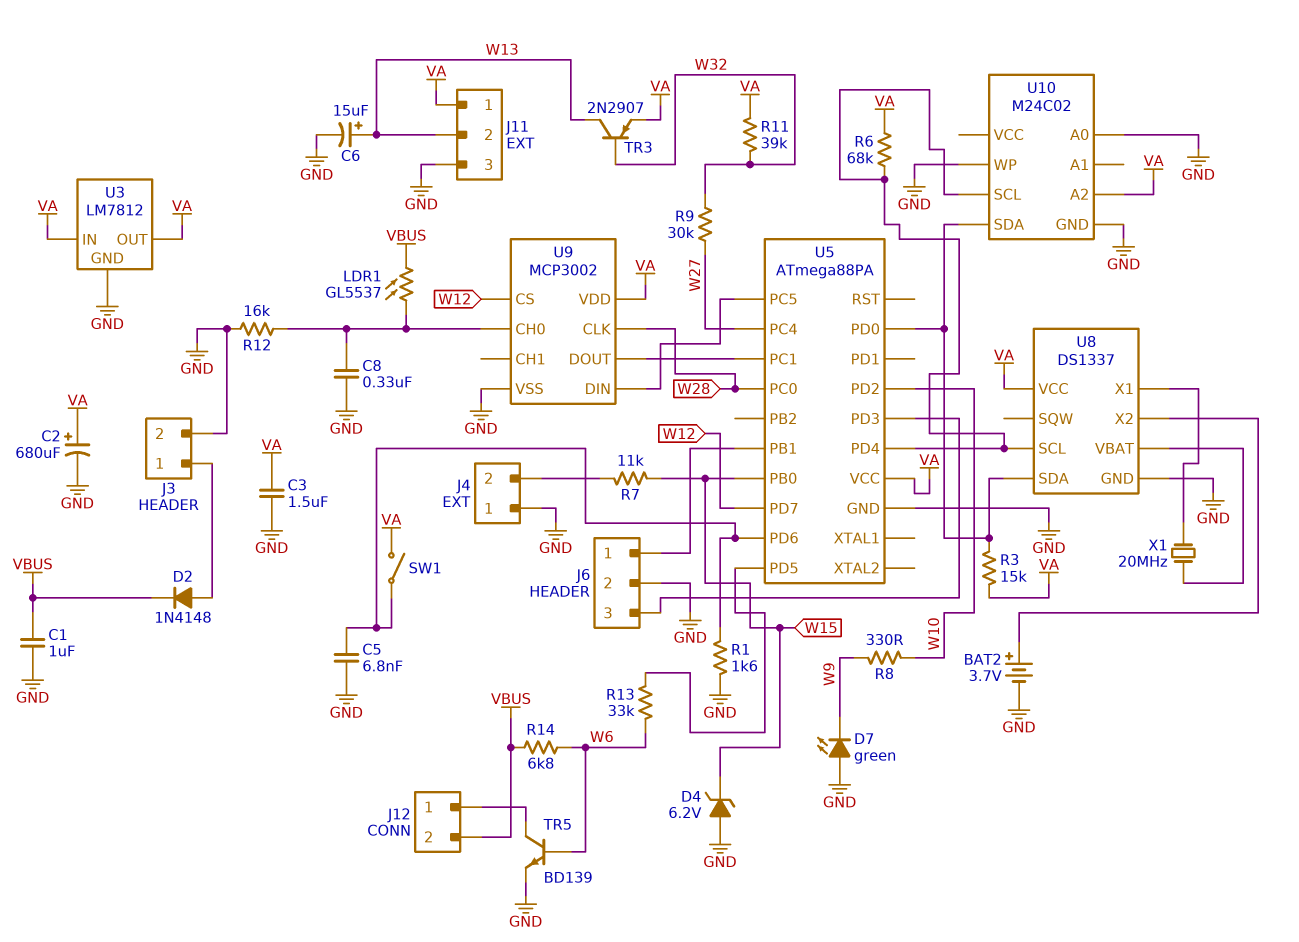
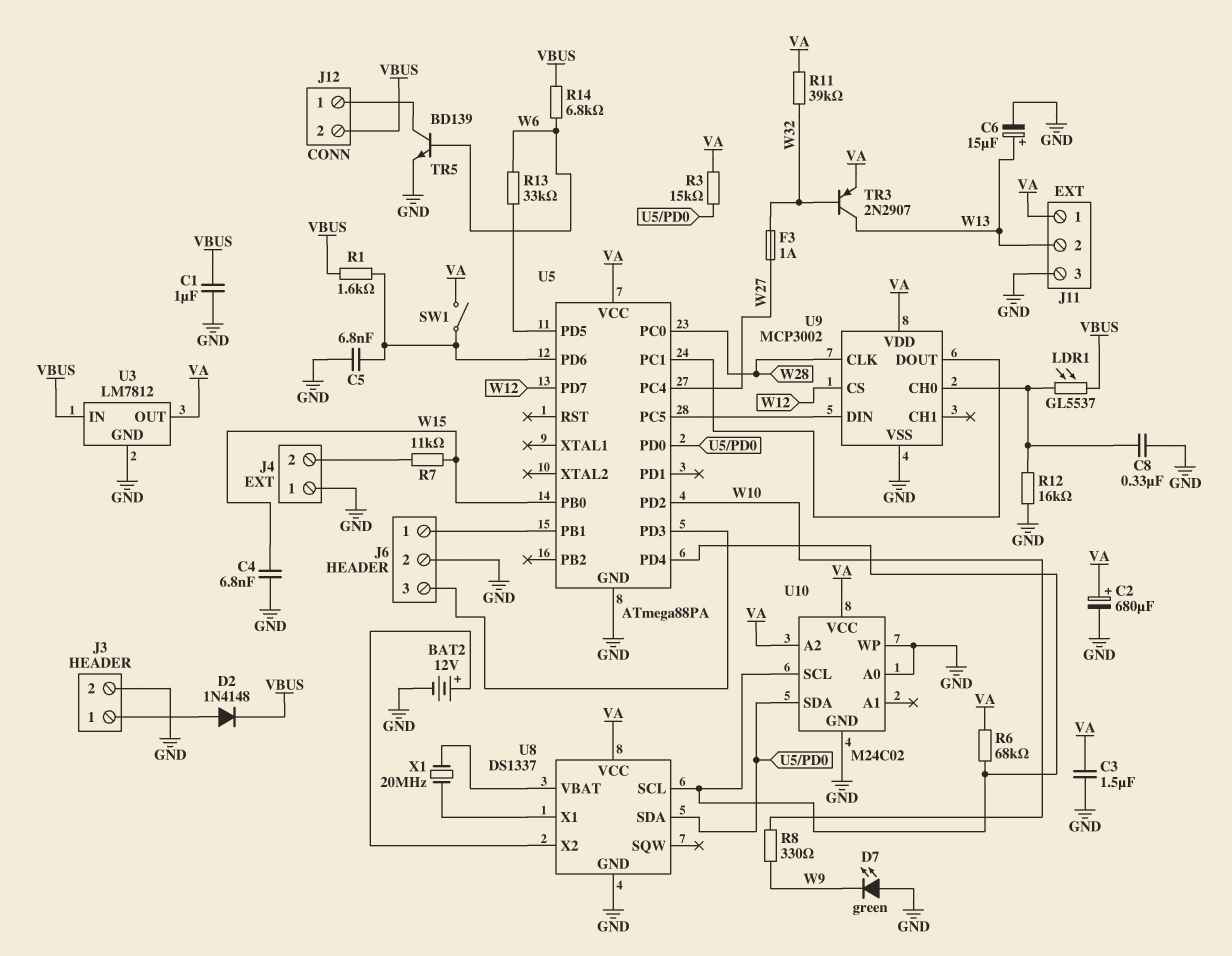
BAT2: 3.7V (plus U8/X2, minus GND) -> 12V (plus U8/X2, minus GND)
C4: none -> 6.8nF (GND, W15)
D4: zener 6.2V (A GND, K W15) -> none
F3: none -> 1A (W27, W32)
R1: 1.6k (GND, U5/PD6) -> 1.6k (U5/PD6, VBUS)
R9: 30k (W27, W32) -> none
U3 pin IN: VA -> VBUS
U10 pin VCC: none -> VA

